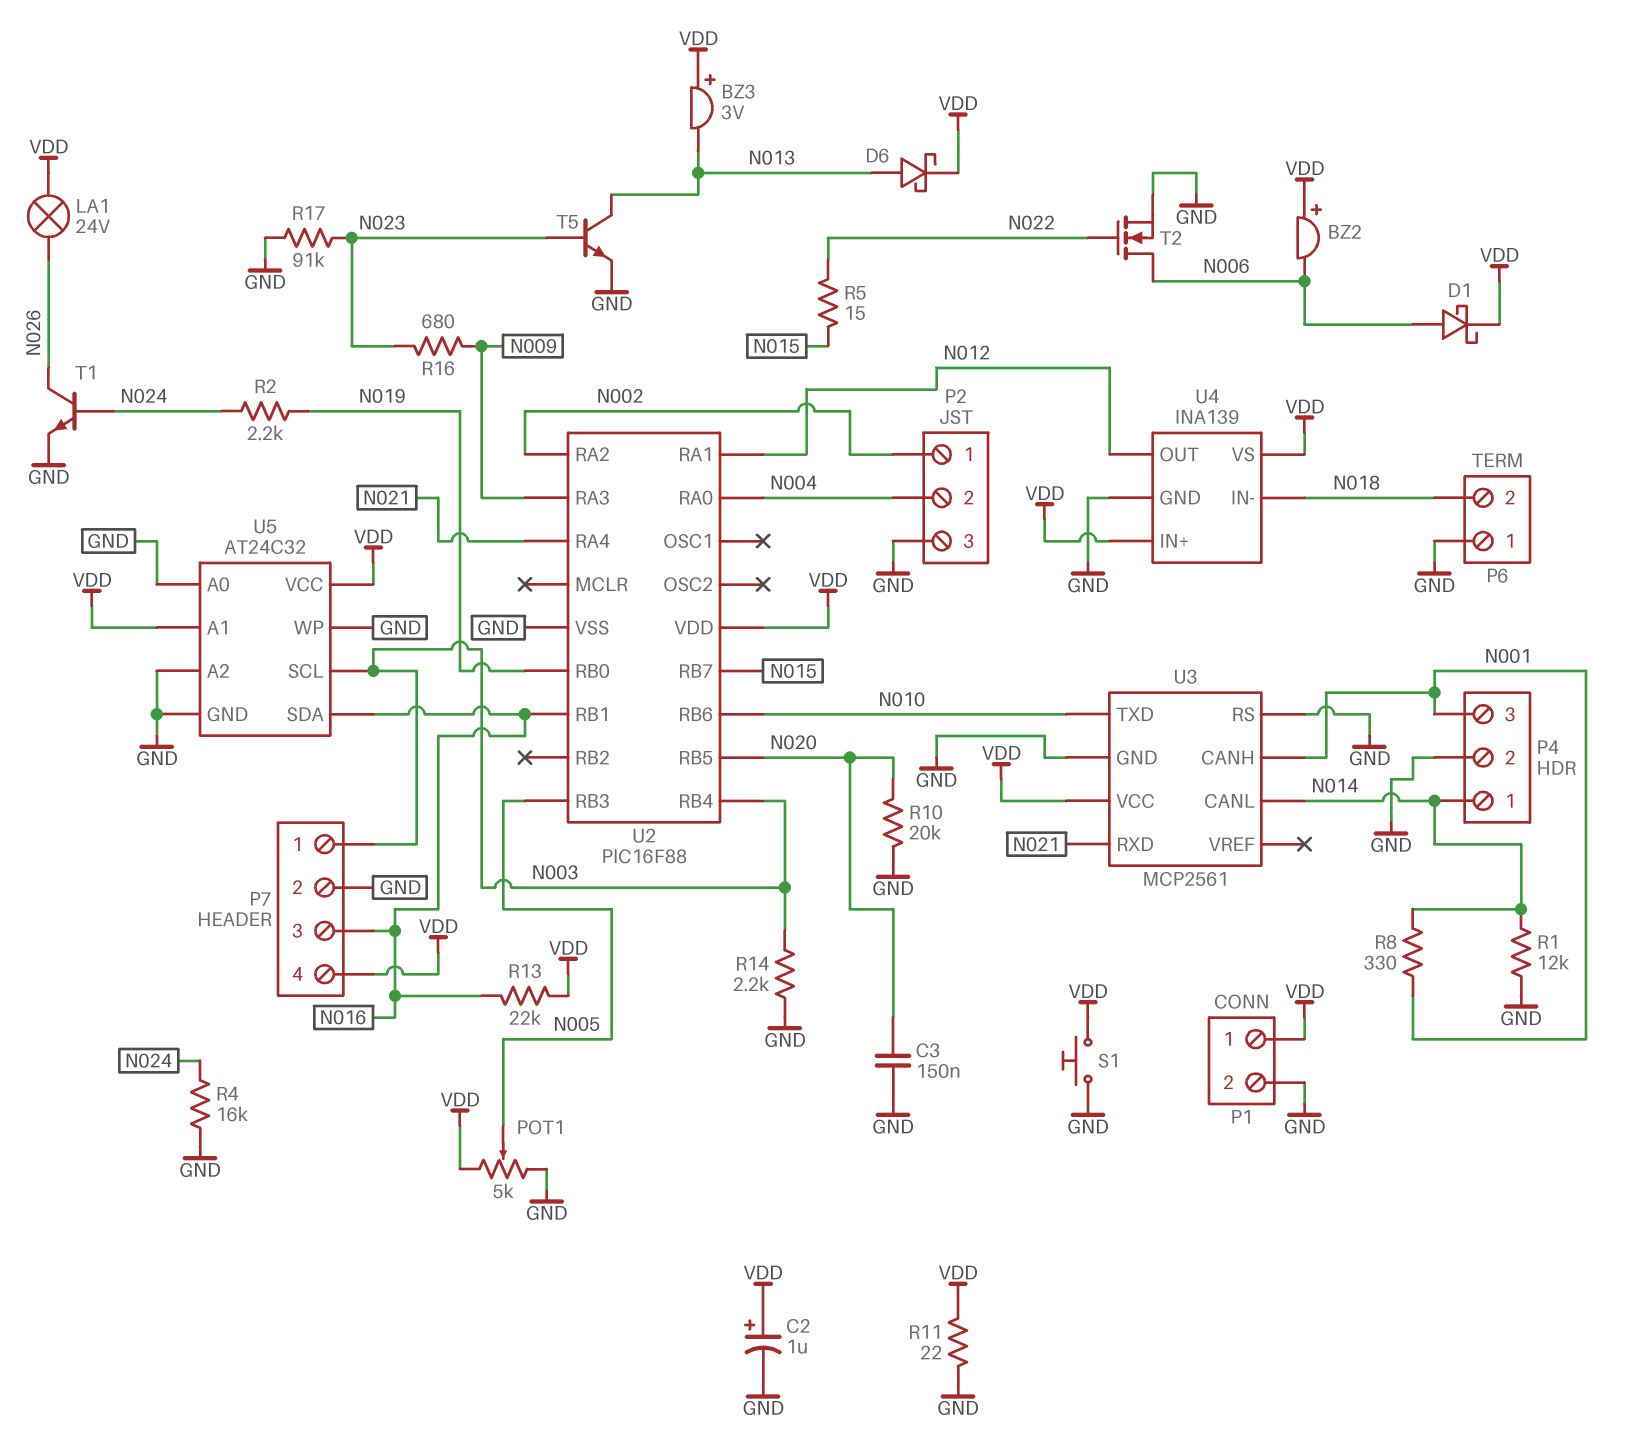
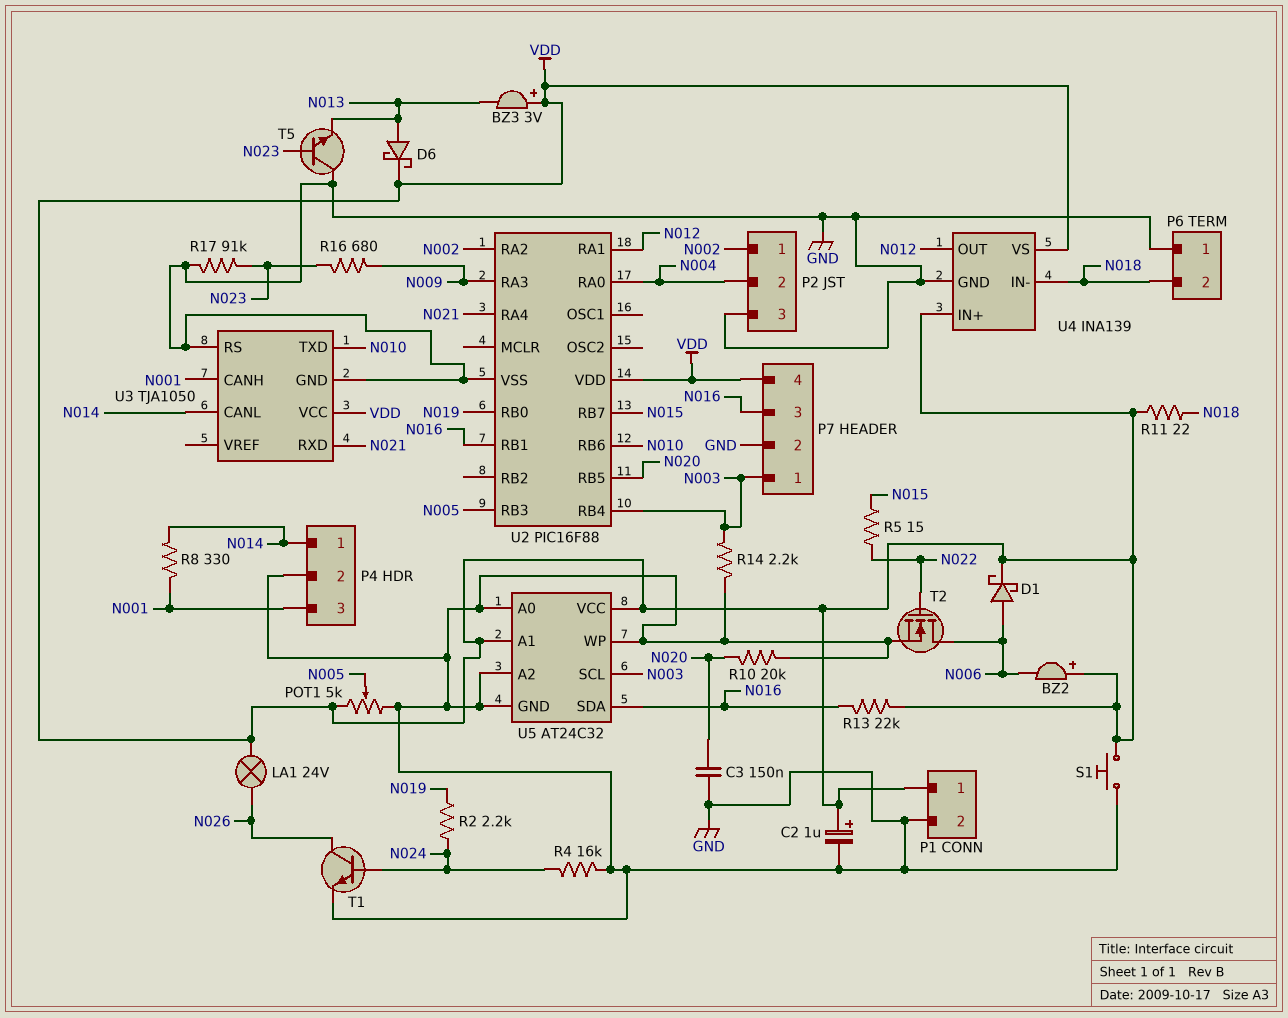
R1: 12k (GND, N014) -> none
R11: 22 (GND, VDD) -> 22 (N018, VDD)
T5: NPN (B N023, C N013, E GND) -> NPN (B N023, C GND, E N013)
U3: MCP2561 -> TJA1050

